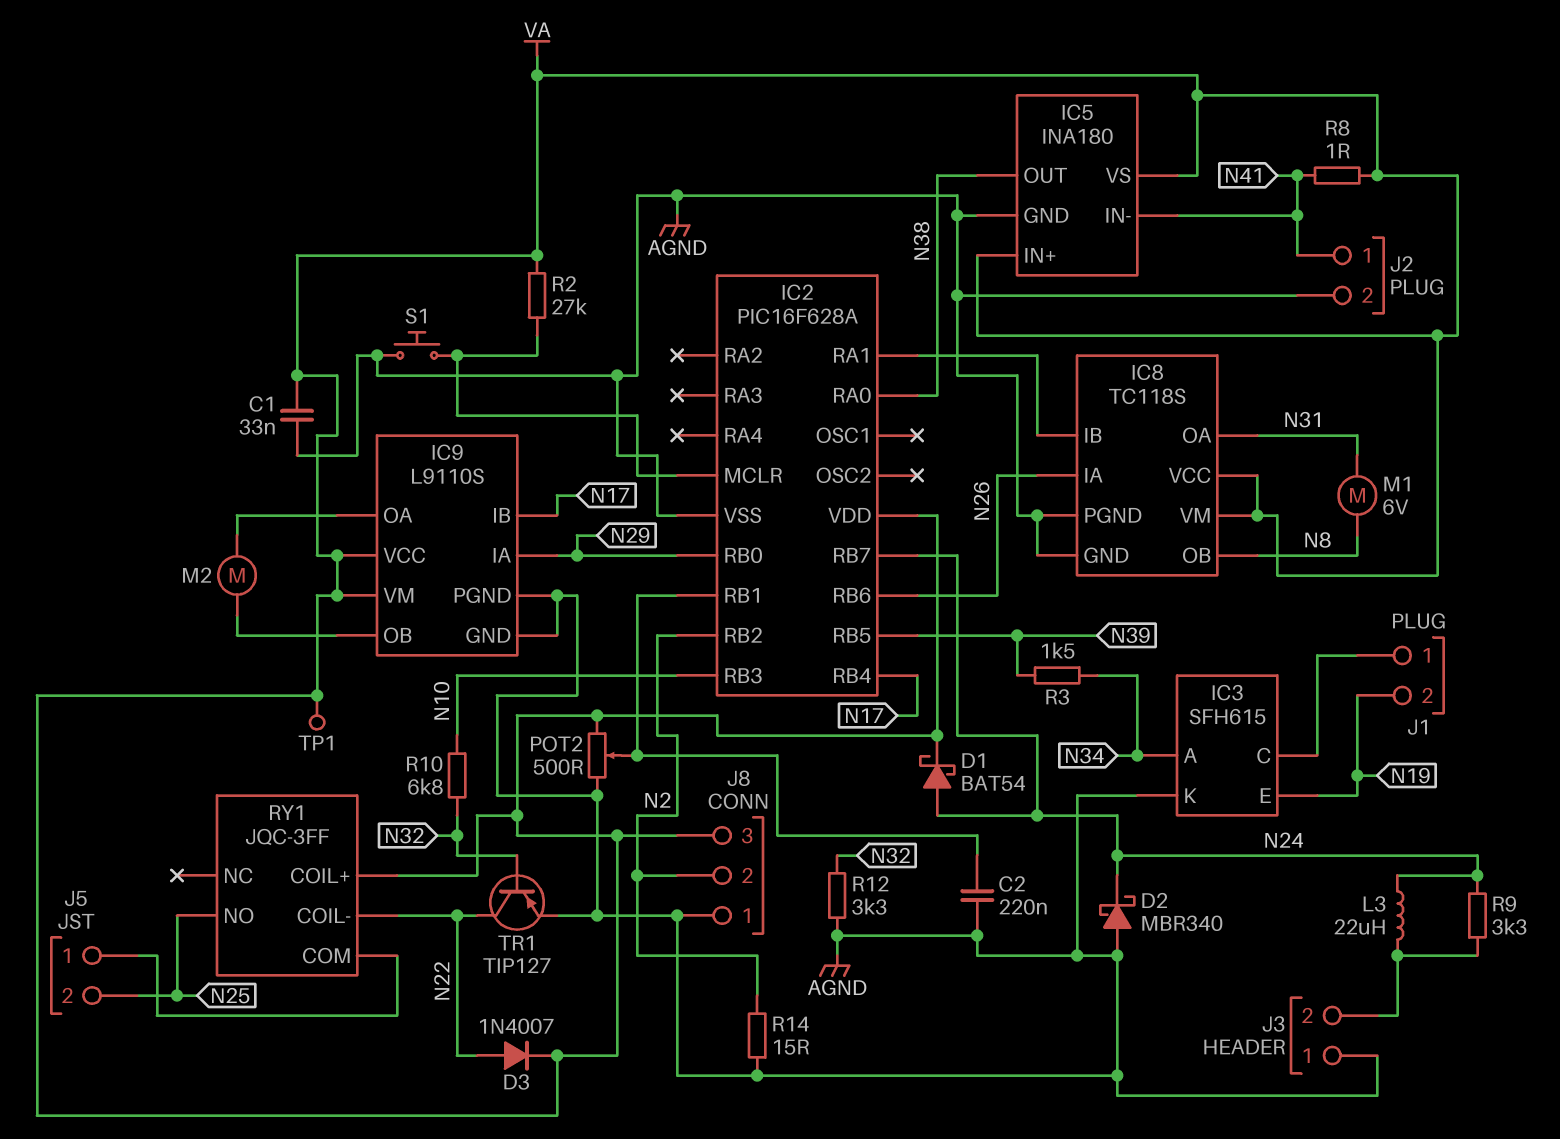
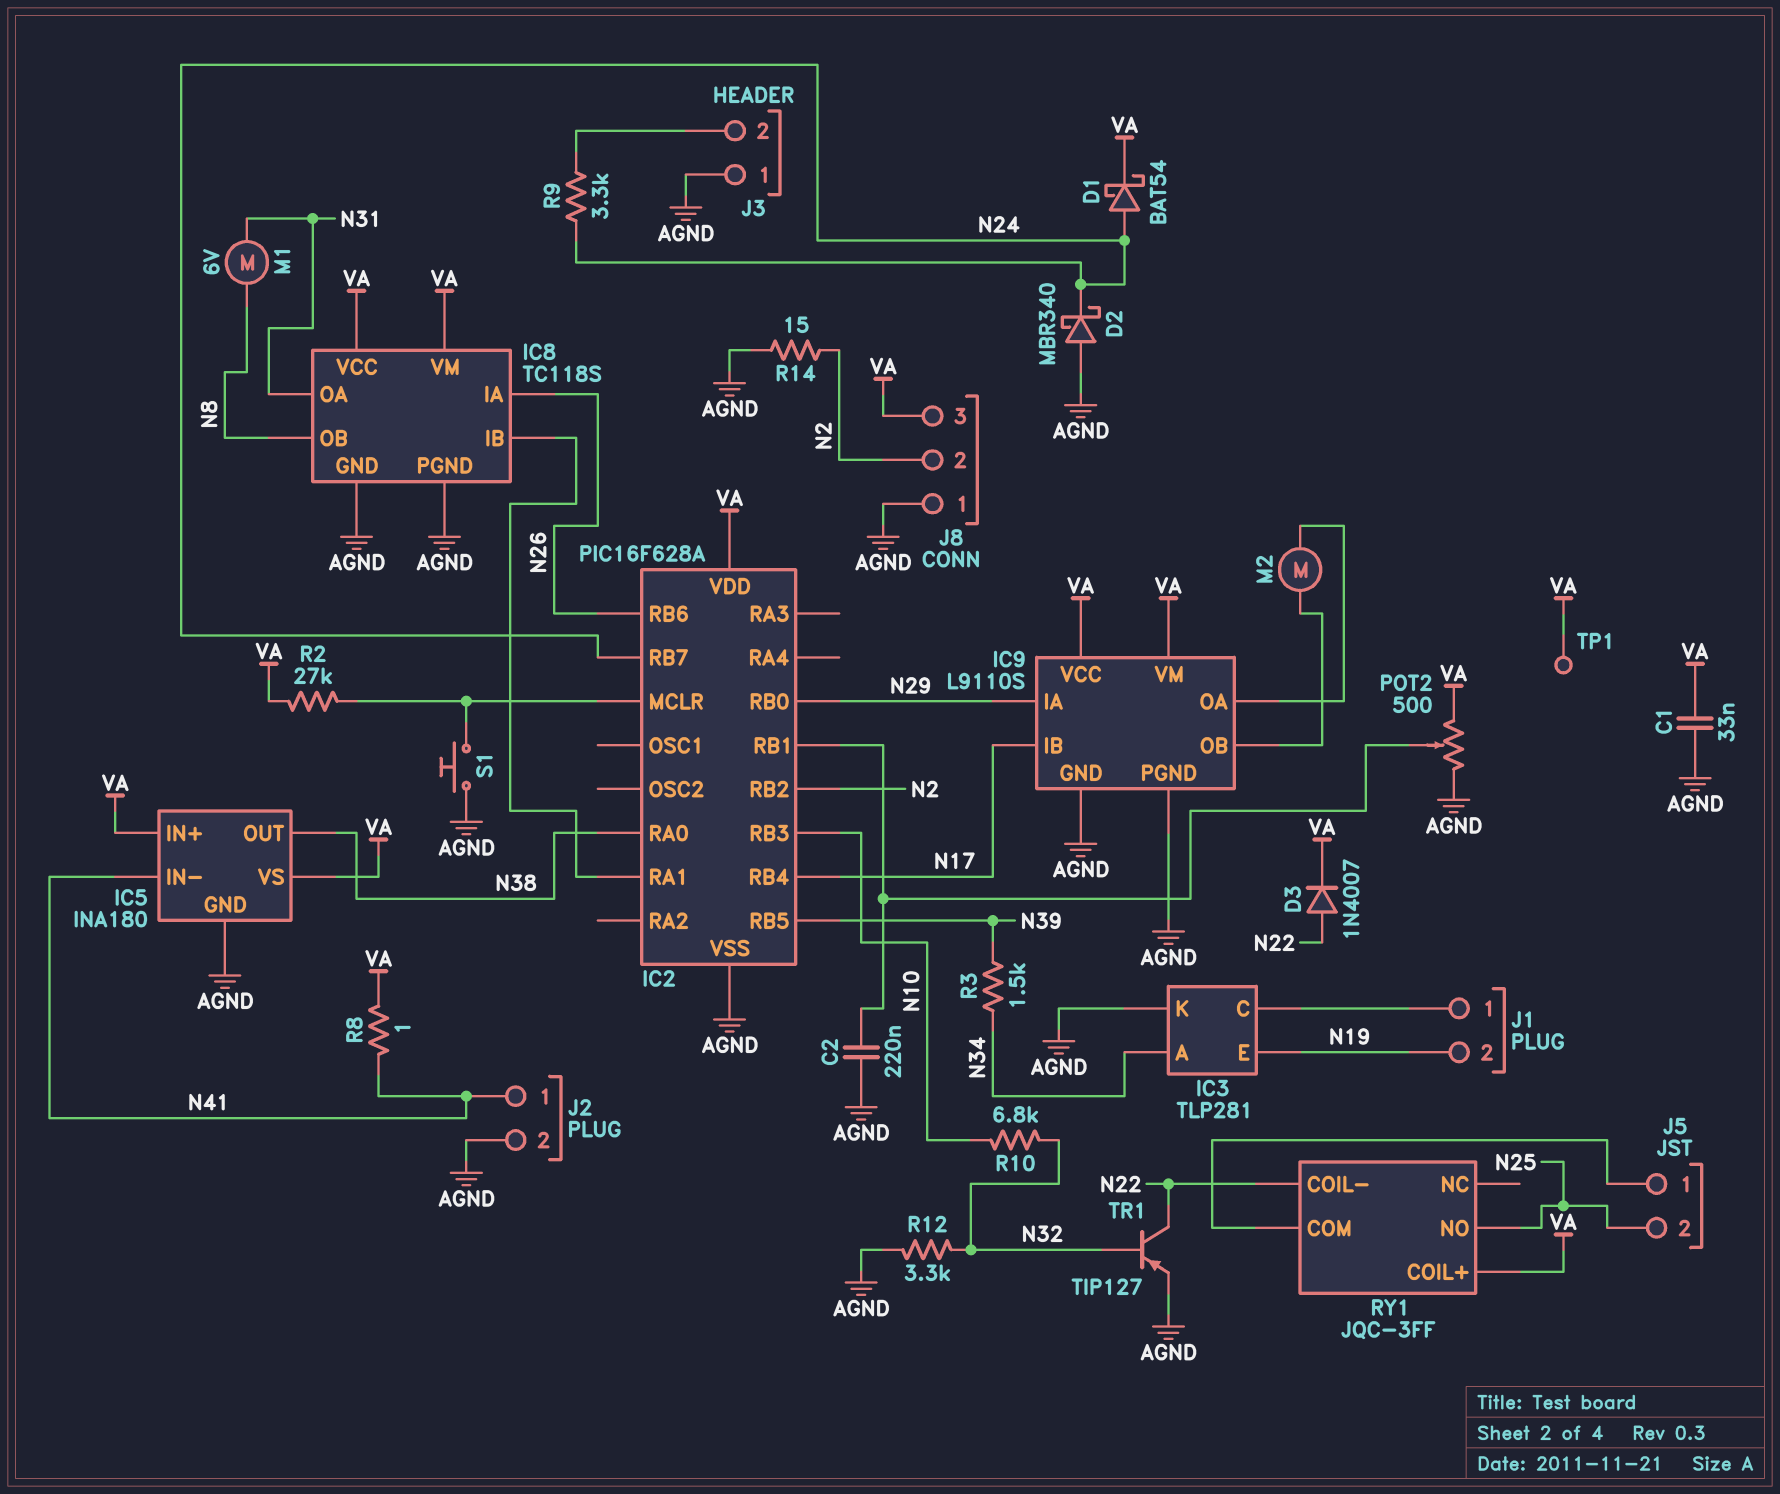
IC3: SFH615 -> TLP281
L3: 22uH (J3/2, N24) -> none

